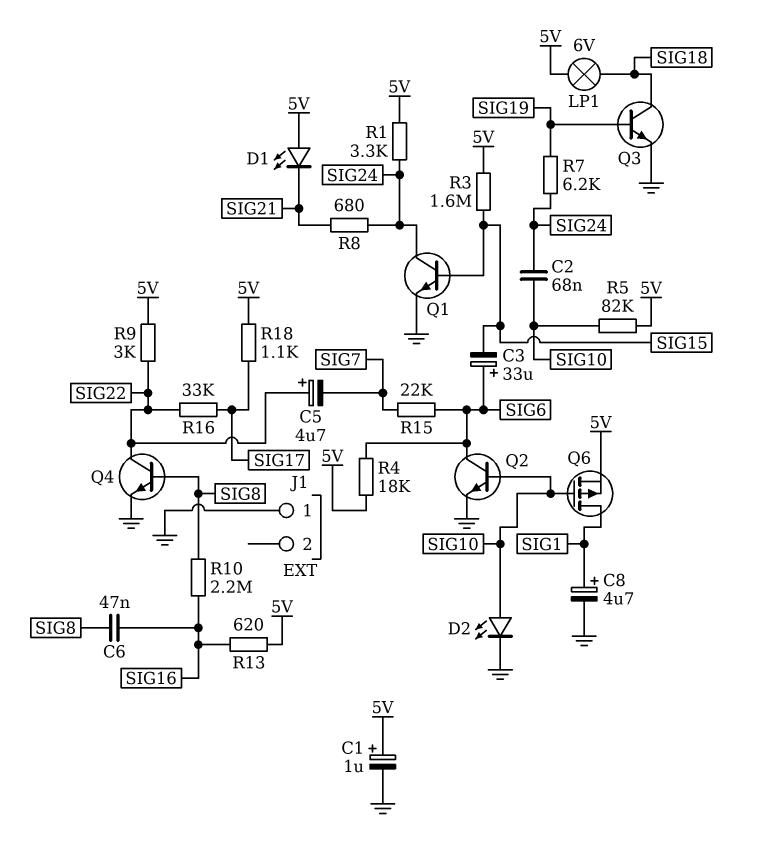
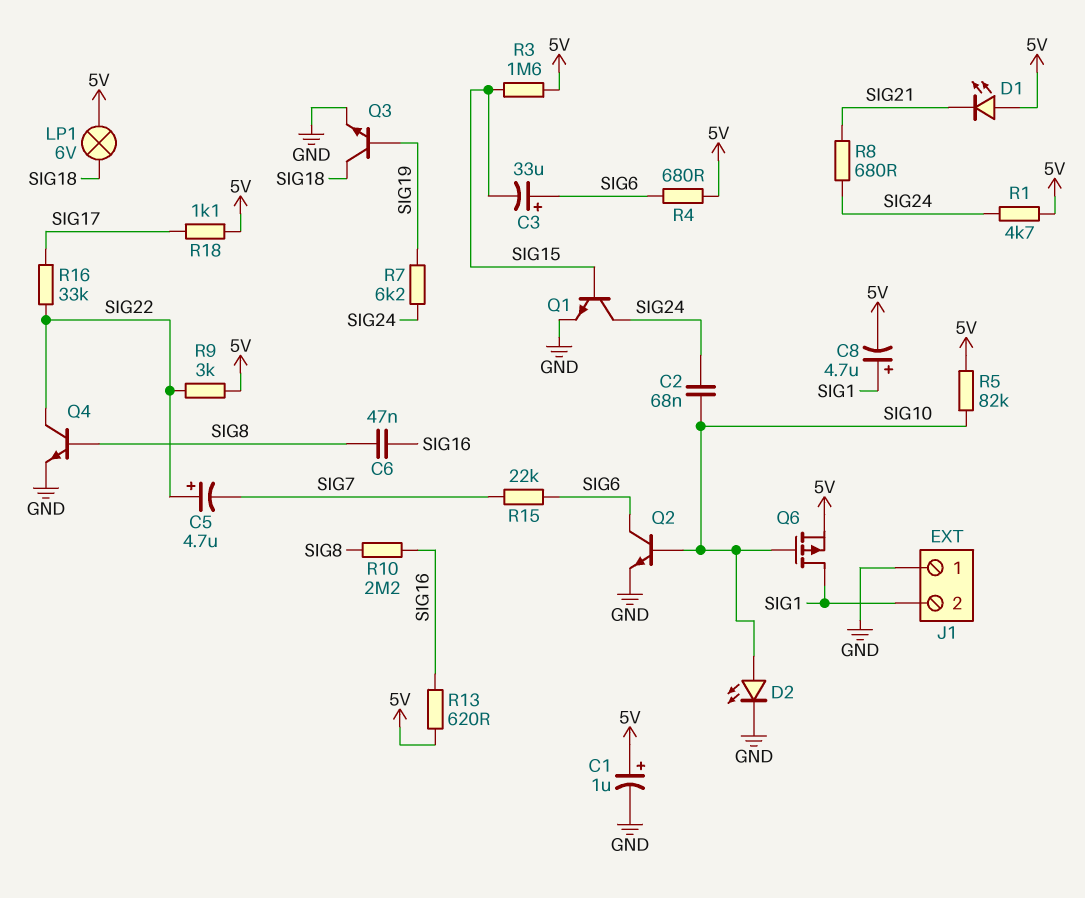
C8: 4.7uF (plus SIG1, minus GND) -> 4.7uF (plus SIG1, minus 5V)
J1 pin 2: none -> SIG1
R1: 3.3k (5V, SIG24) -> 4.7k (5V, SIG24)
R4: 18k (5V, SIG6) -> 680 (5V, SIG6)

